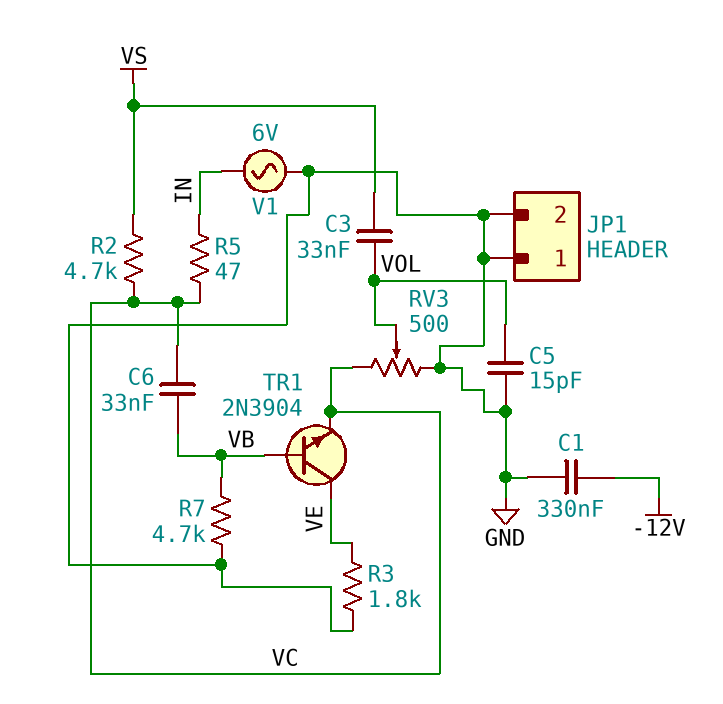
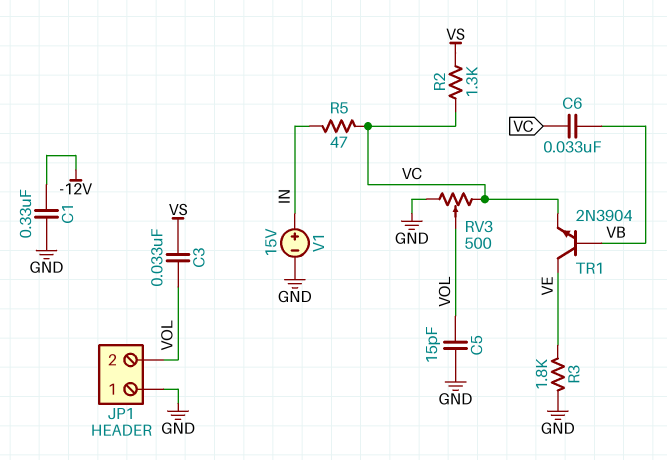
JP1 pin 2: GND -> VOL
R2: 4.7k (VC, VS) -> 1.3k (VC, VS)
R7: 4.7k (GND, VB) -> none
V1: AC 6V (GND, IN) -> 15V (plus IN, minus GND)

